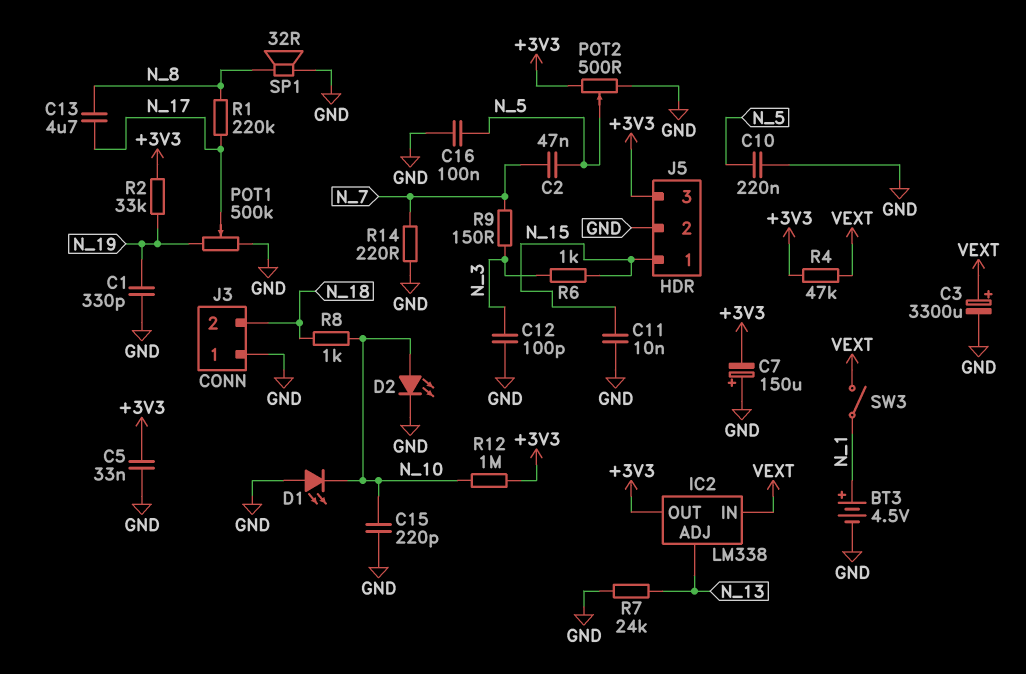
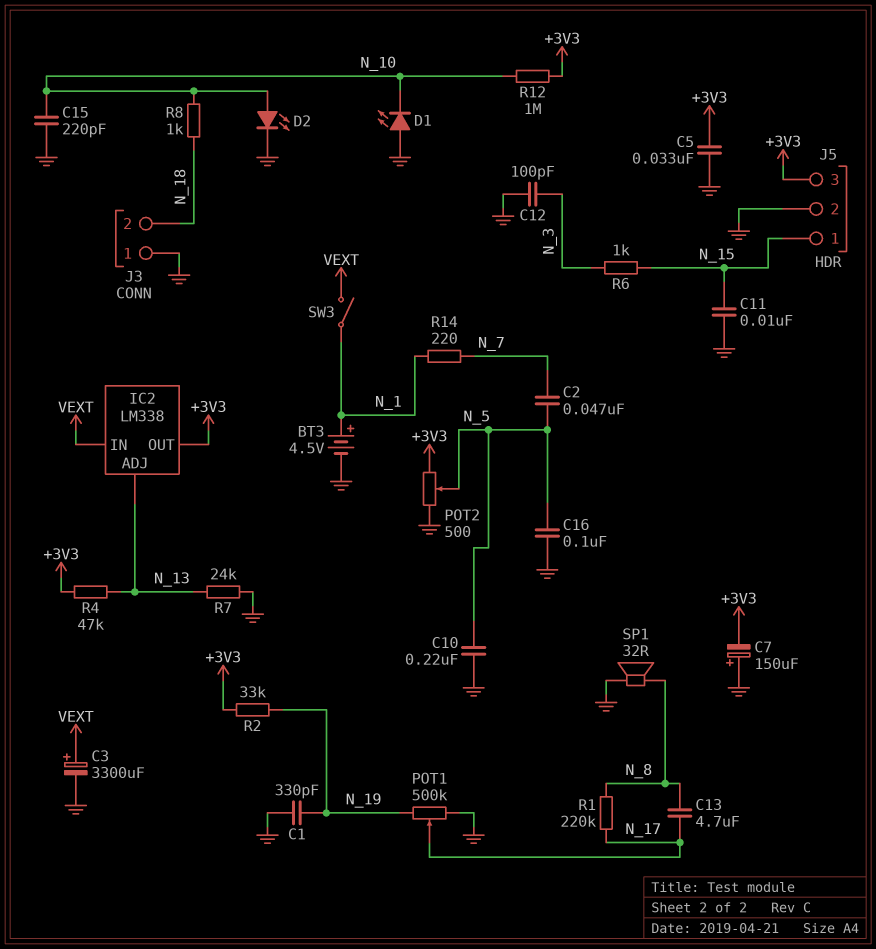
R4: 47k (+3V3, VEXT) -> 47k (+3V3, N_13)
R9: 150 (N_3, N_7) -> none
R14: 220 (GND, N_7) -> 220 (N_1, N_7)

